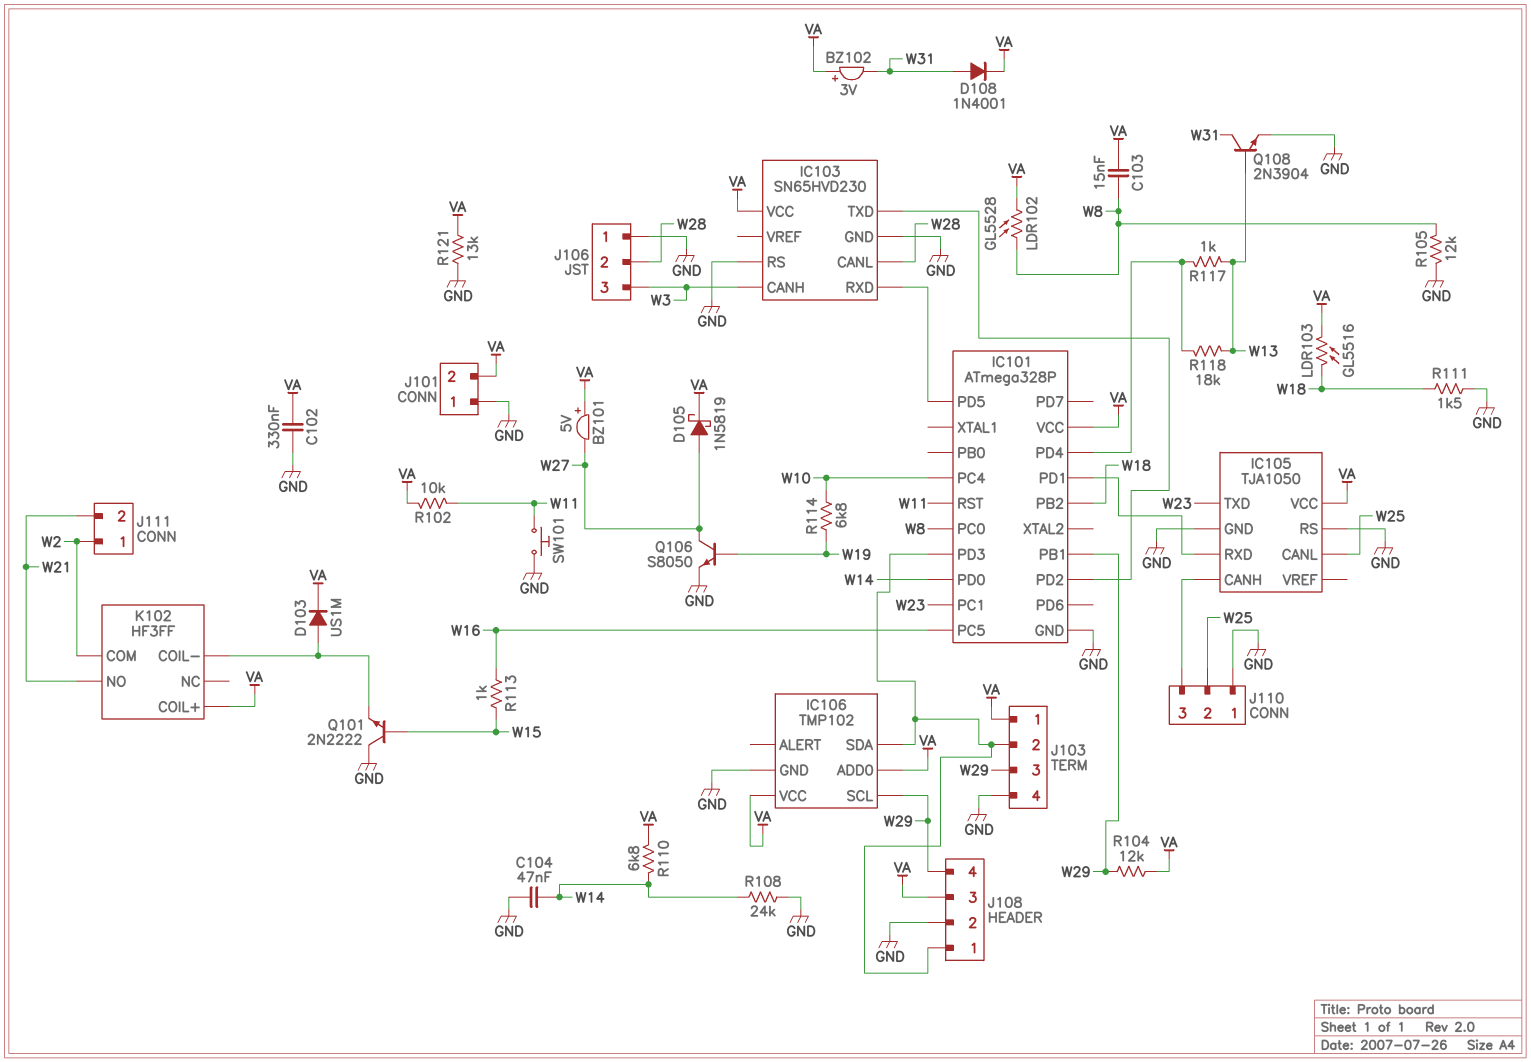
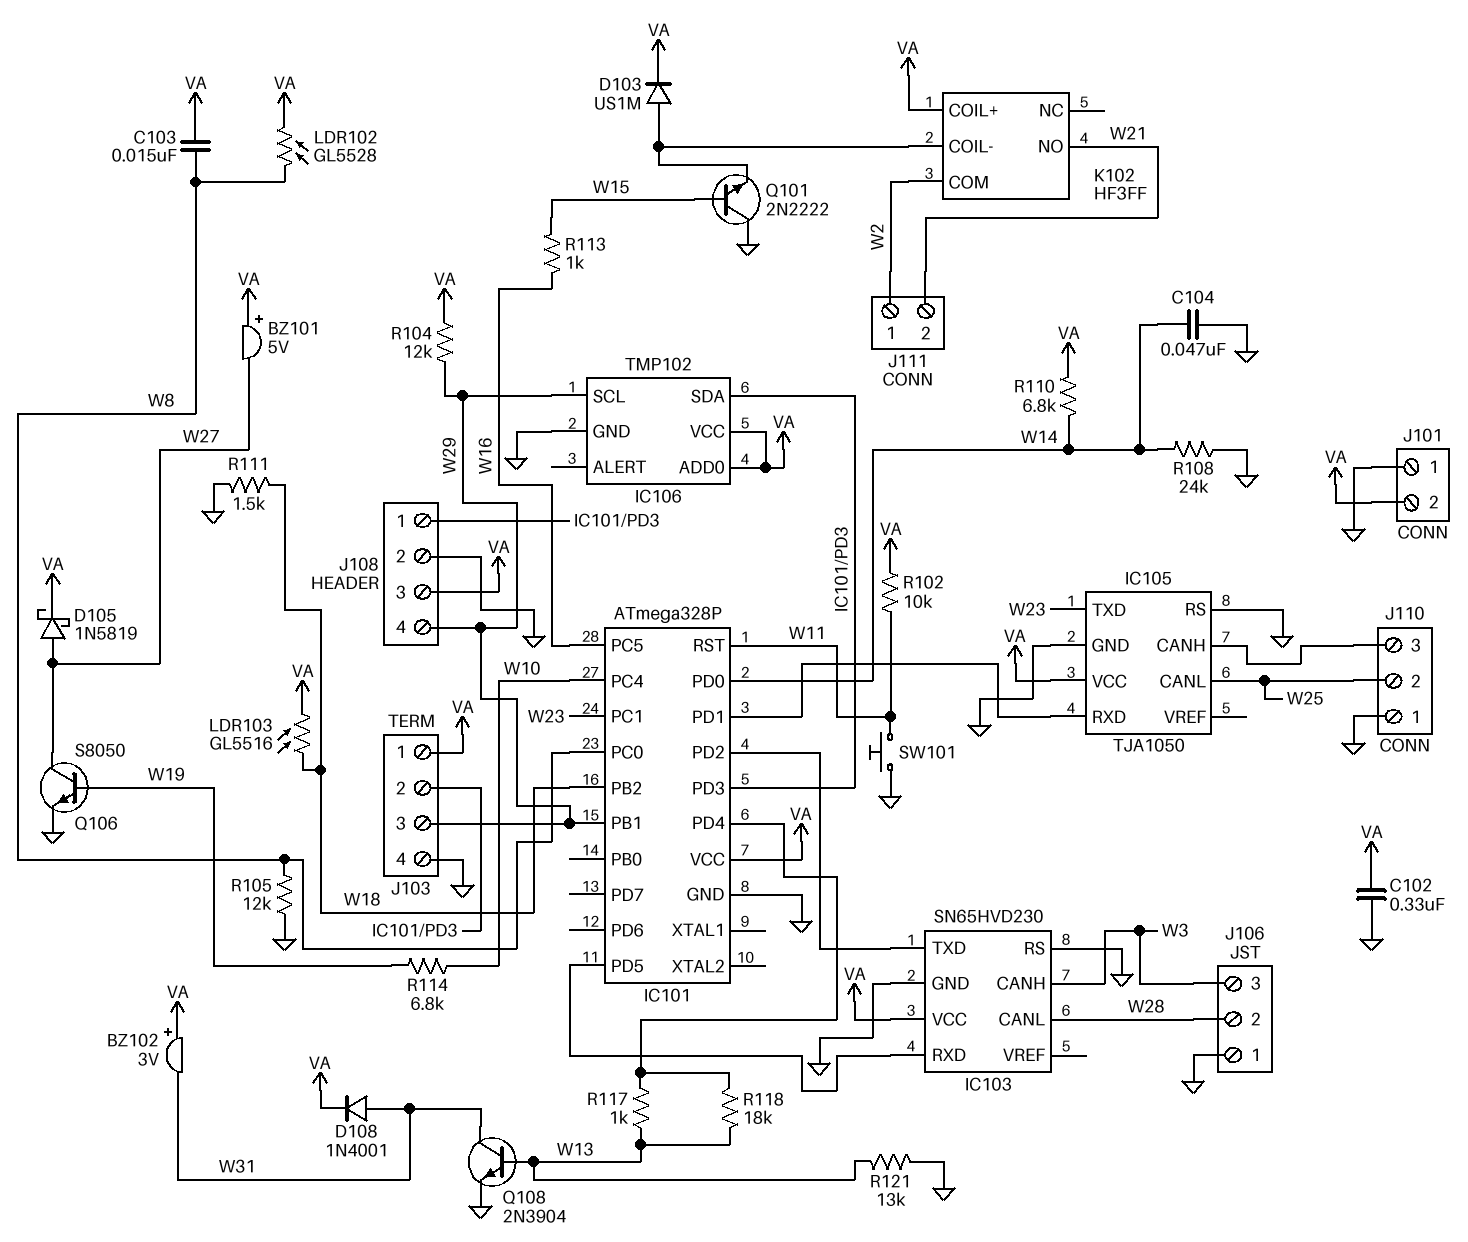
R121: 13k (GND, VA) -> 13k (GND, W13)

